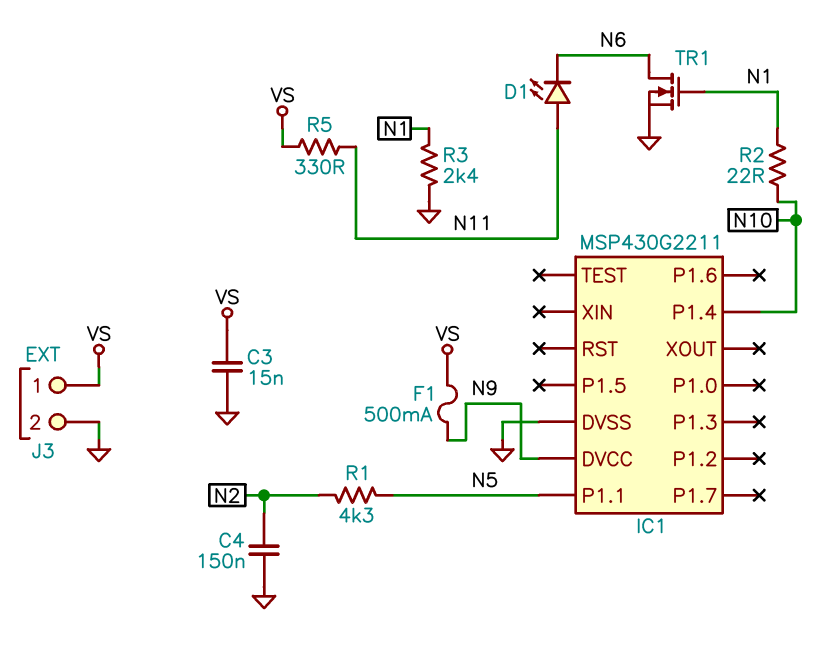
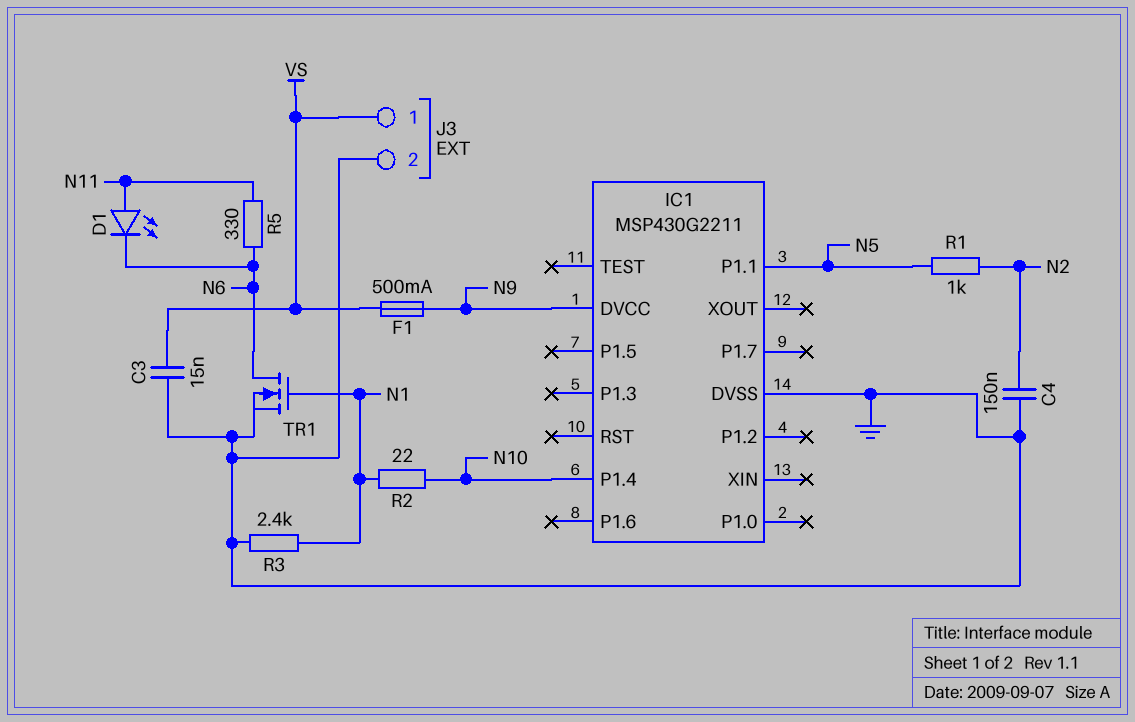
R1: 4.3k (N2, N5) -> 1k (N2, N5)
R5: 330 (N11, VS) -> 330 (N6, N11)

